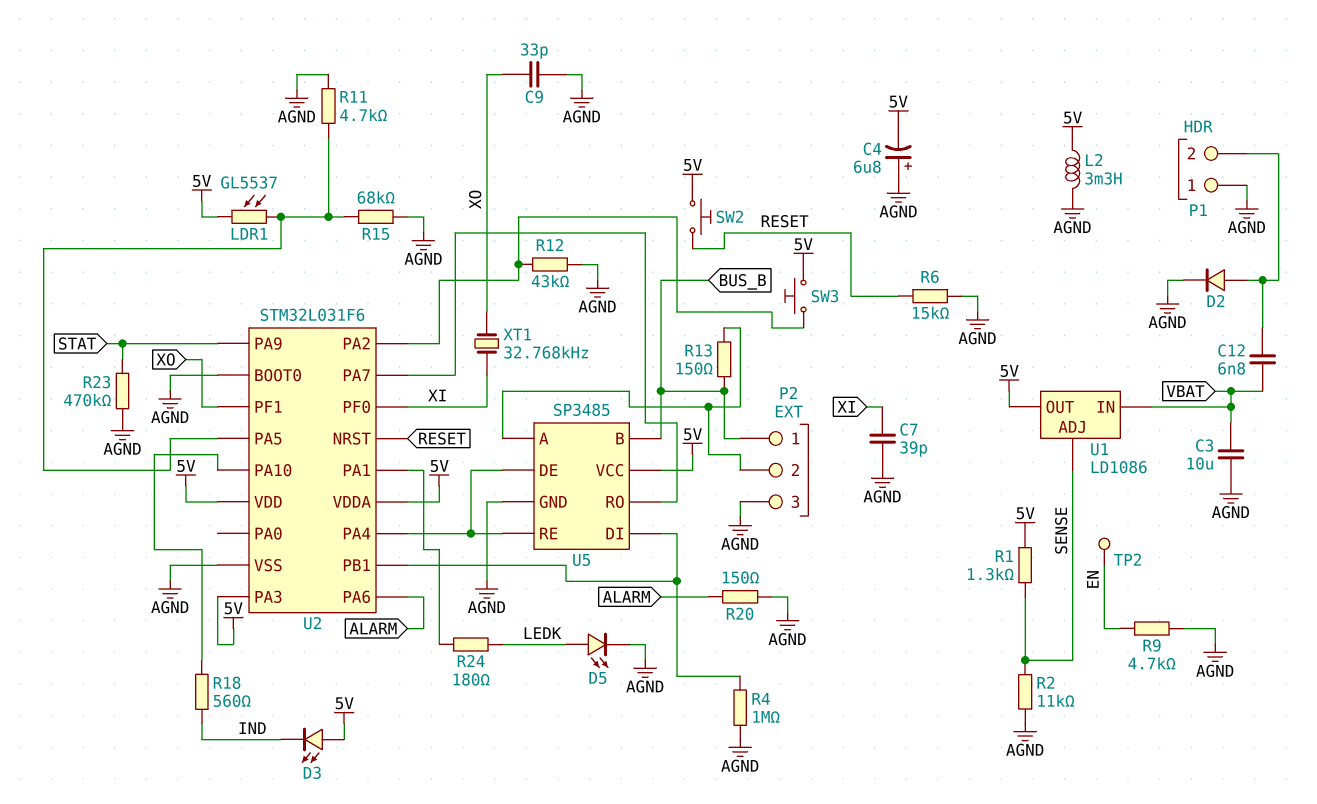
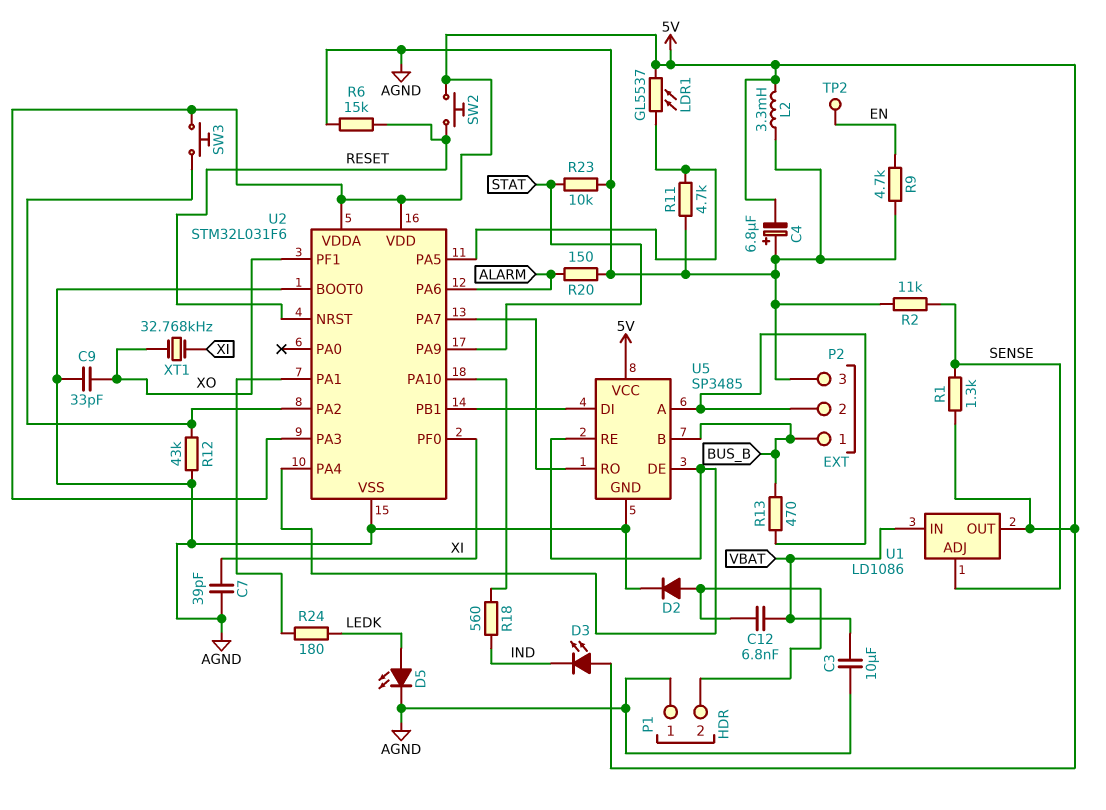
R4: 1M (AGND, U2/PB1) -> none
R13: 150 (BUS_B, P2/2) -> 470 (BUS_B, P2/2)
R15: 68k (AGND, U2/PA5) -> none
R23: 470k (AGND, STAT) -> 10k (AGND, STAT)

